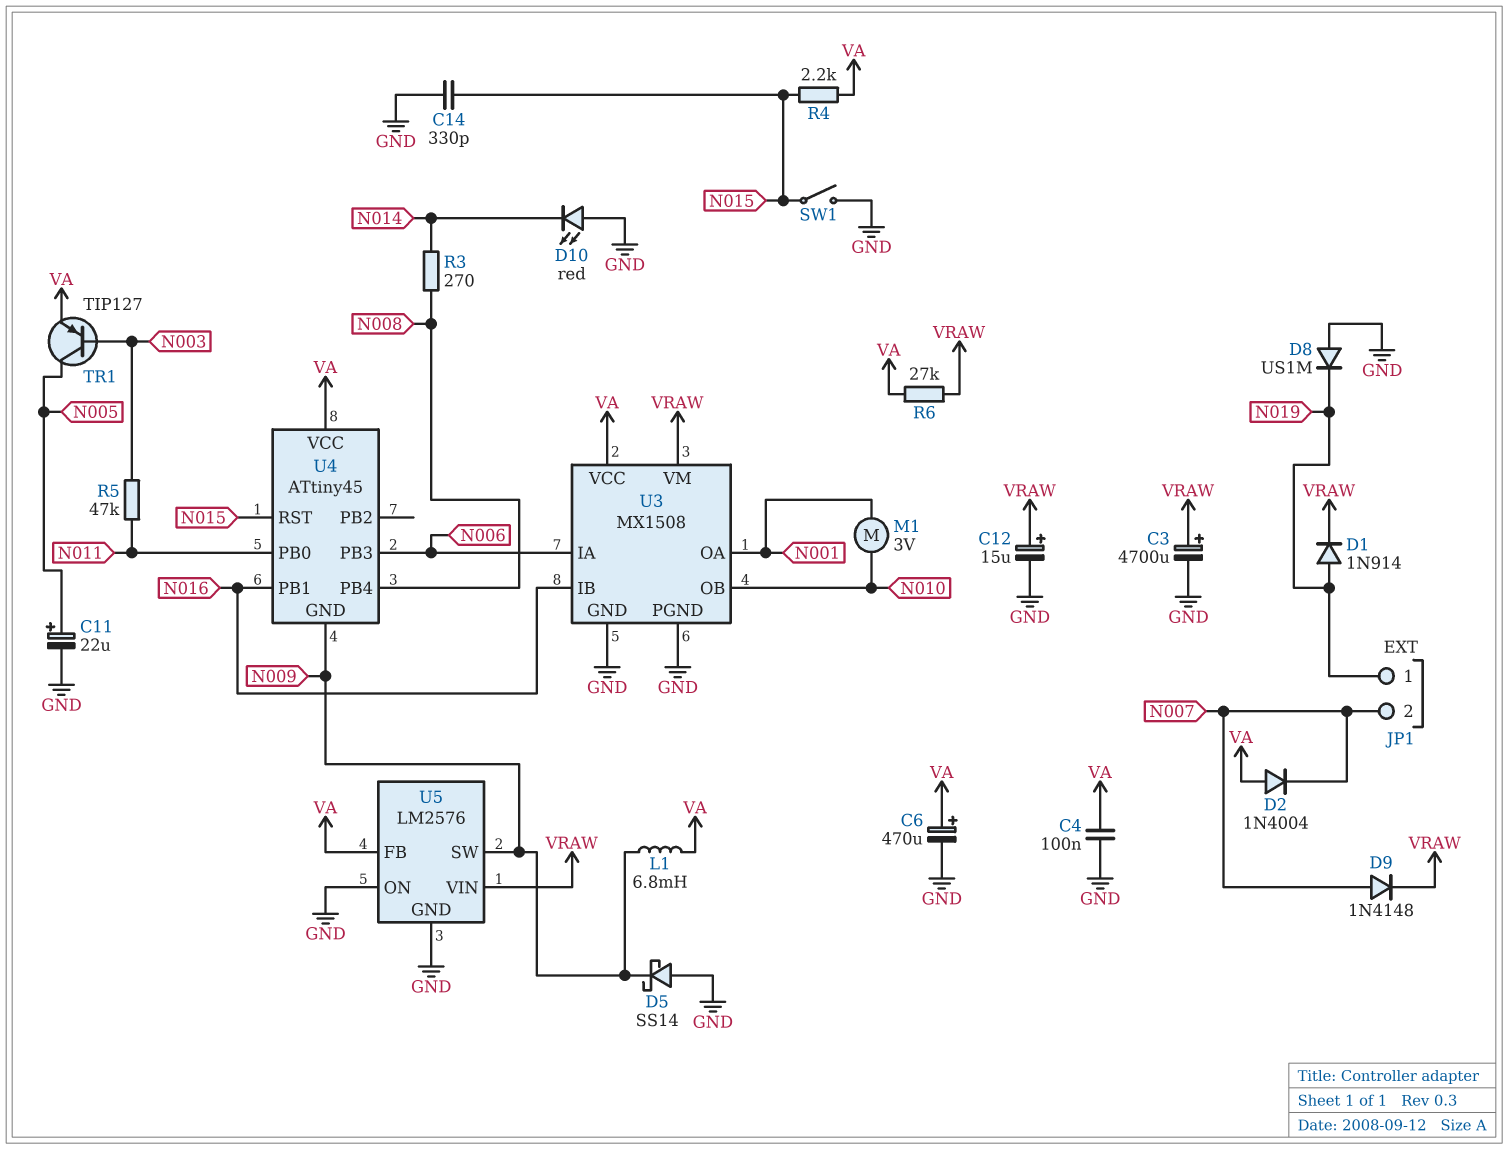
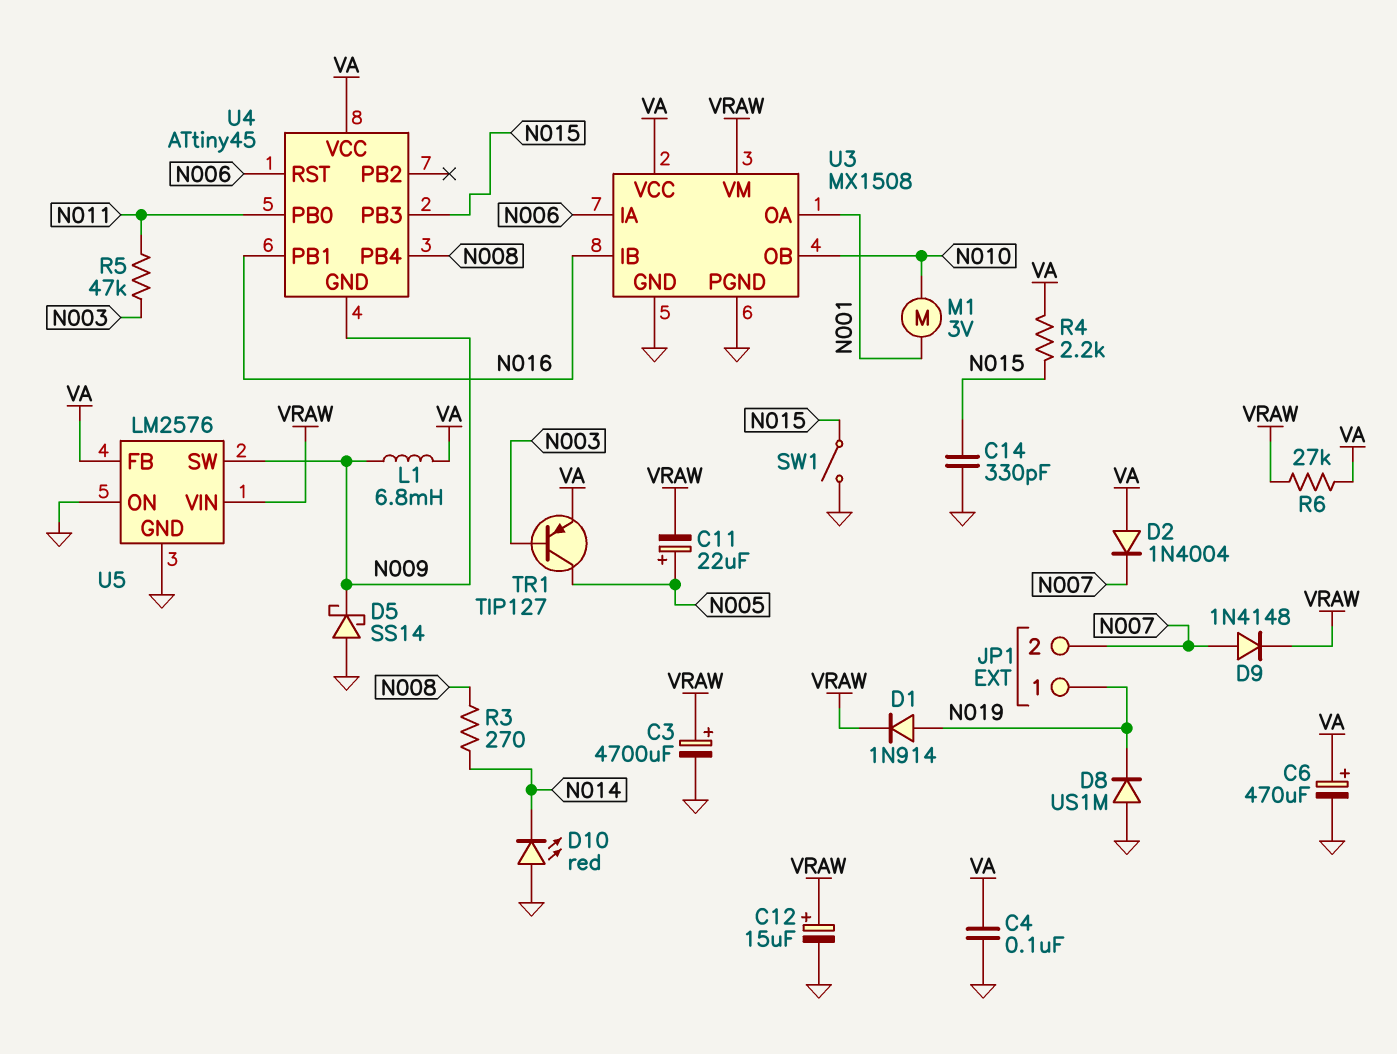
C11: 22uF (plus N005, minus GND) -> 22uF (plus N005, minus VRAW)
U4 pin PB3: N006 -> N015
U4 pin RST: N015 -> N006

